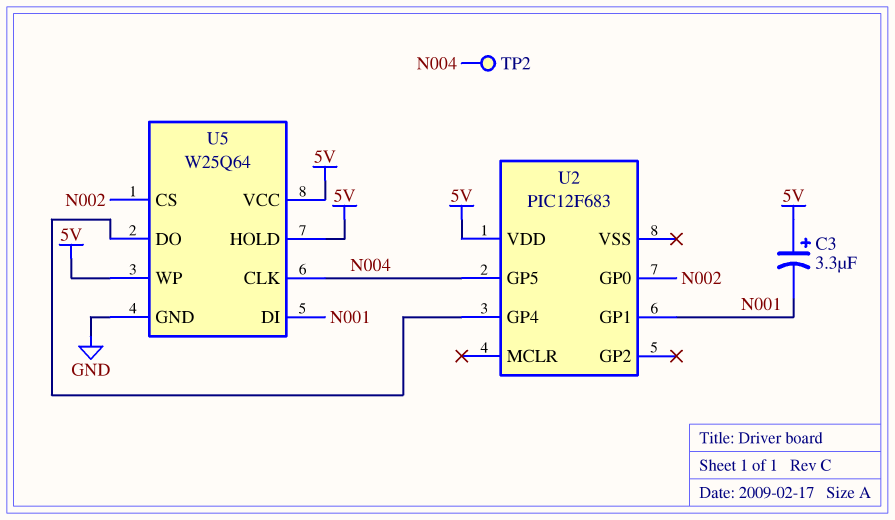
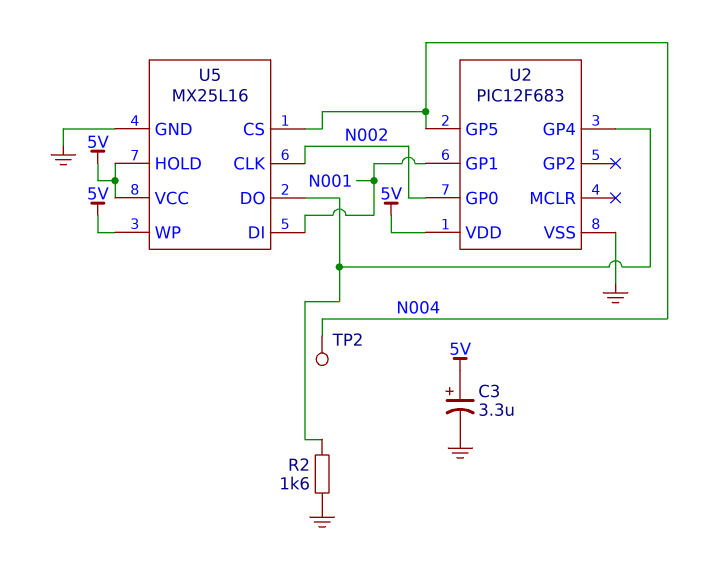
C3: 3.3uF (plus 5V, minus N001) -> 3.3uF (plus 5V, minus GND)
R2: none -> 1.6k (GND, U2/GP4)
U2 pin VSS: none -> GND
U5: W25Q64 -> MX25L16
U5 pin CLK: N004 -> N002
U5 pin CS: N002 -> N004

